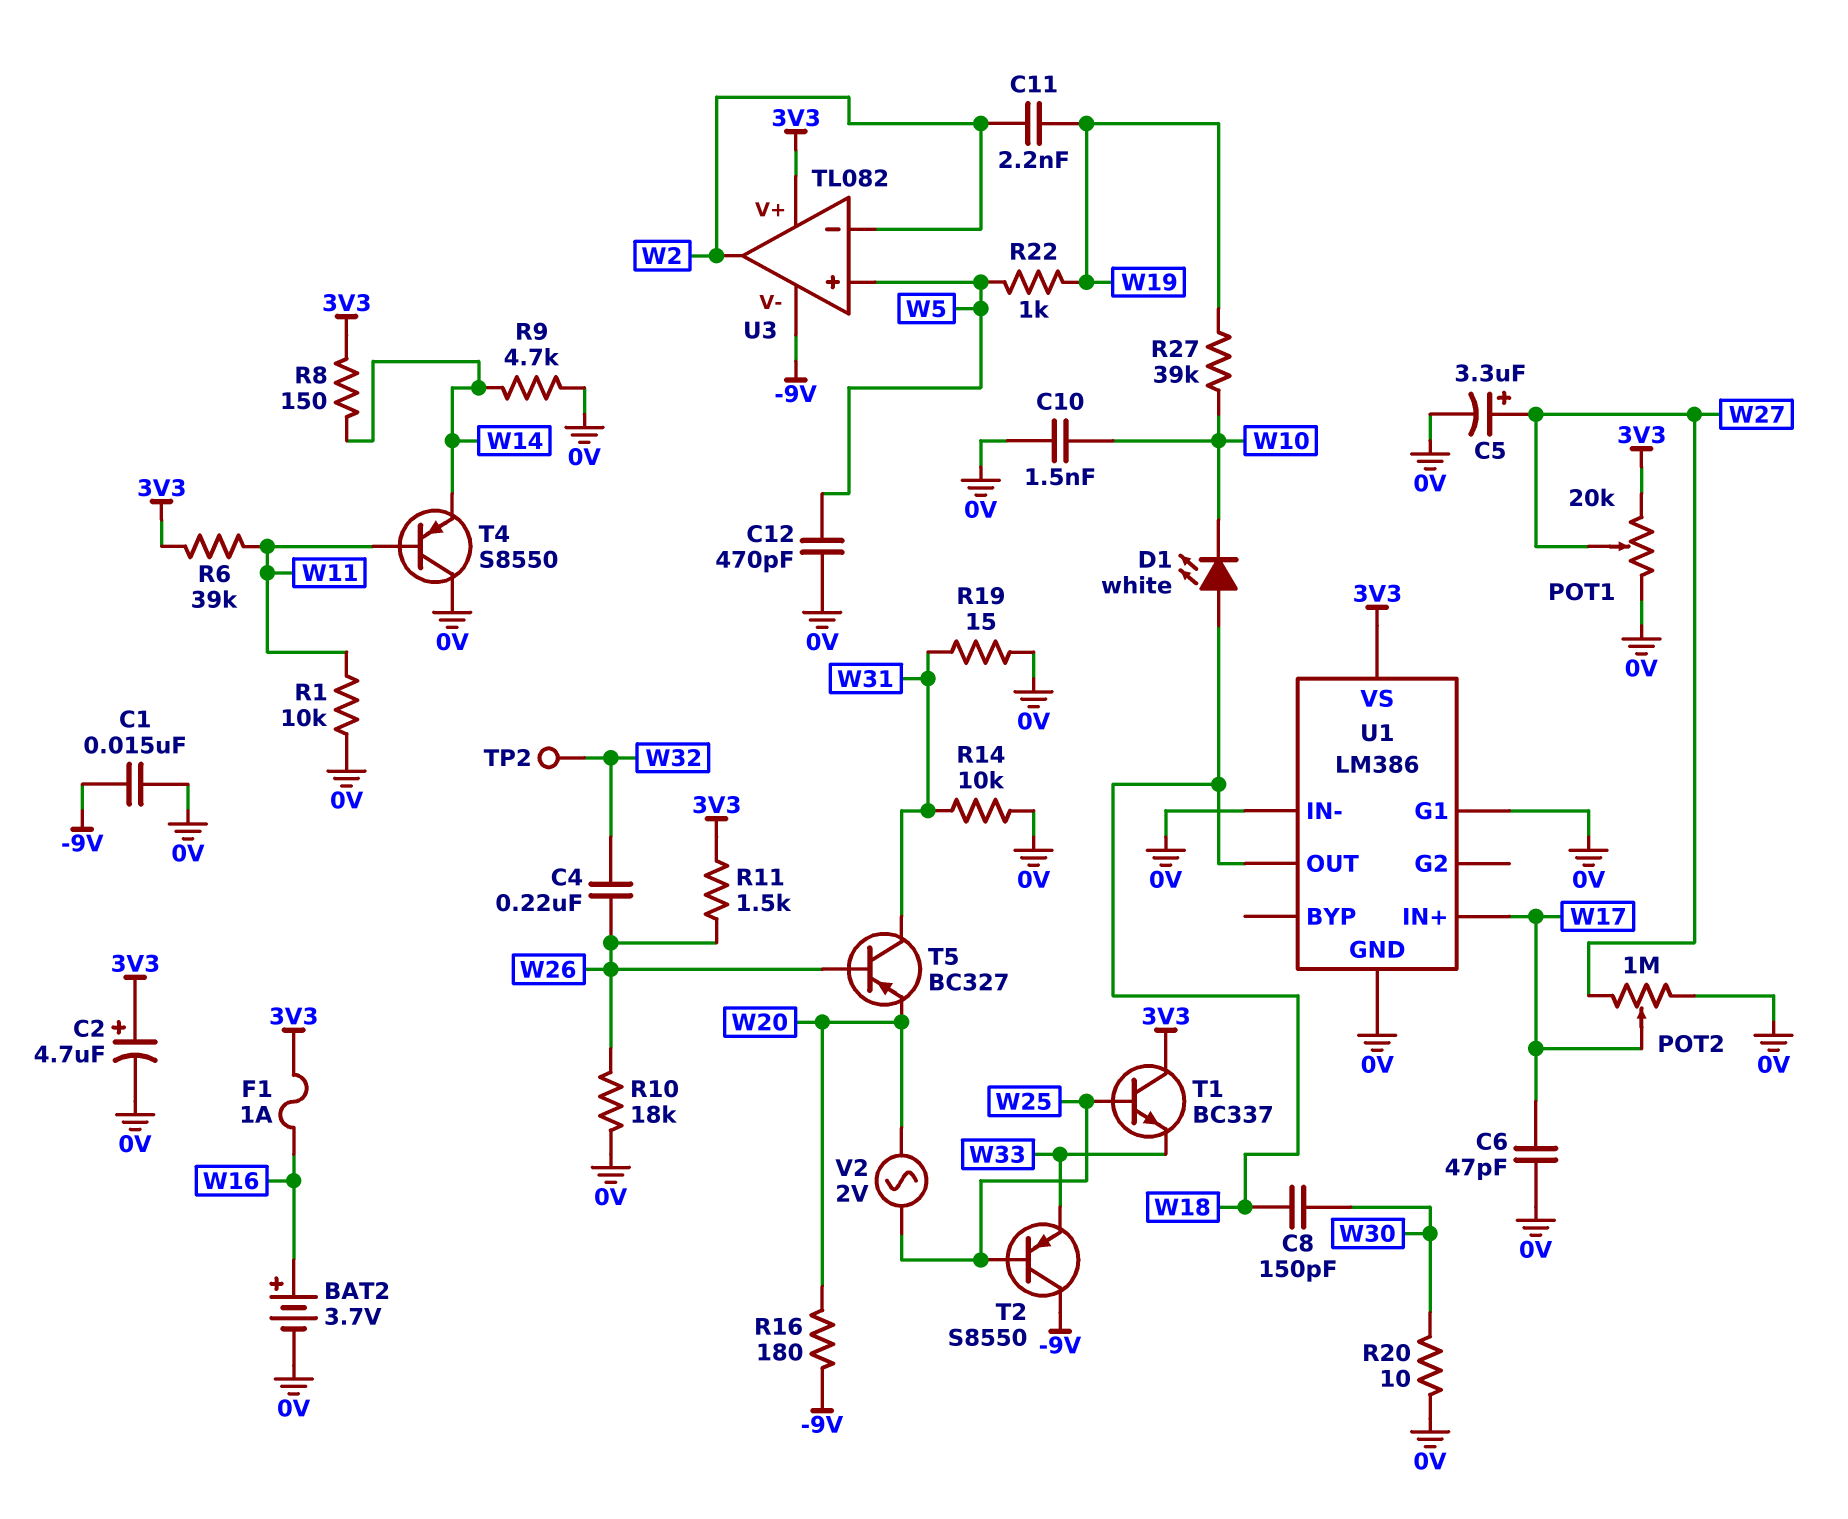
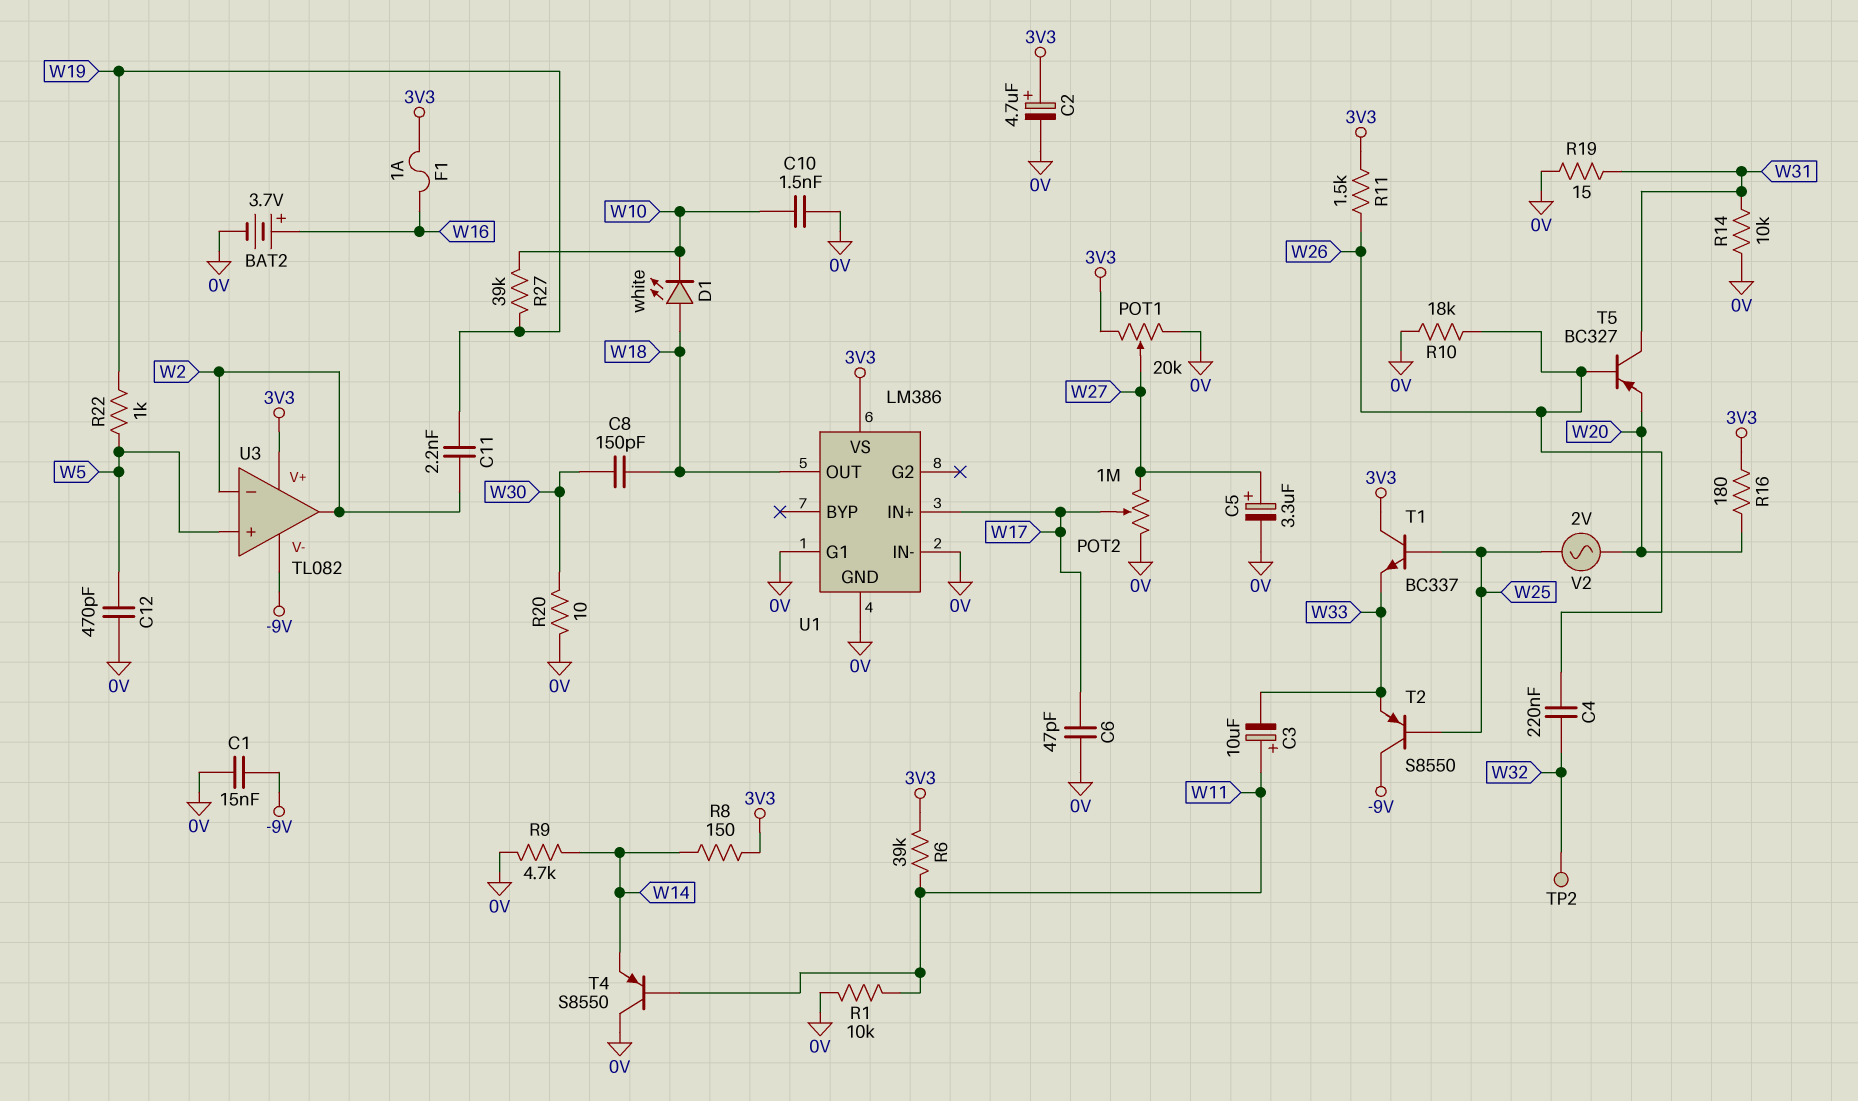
C3: none -> 10uF (plus W11, minus W33)
R16: 180 (-9V, W20) -> 180 (3V3, W20)

